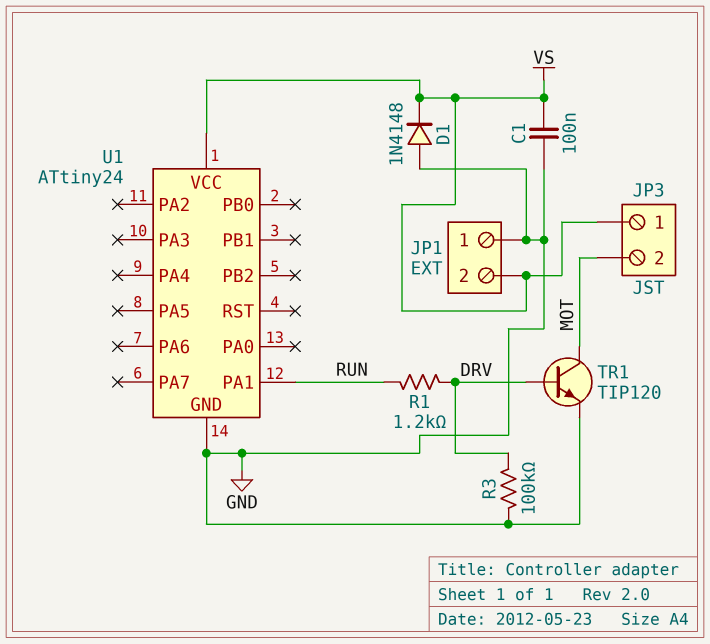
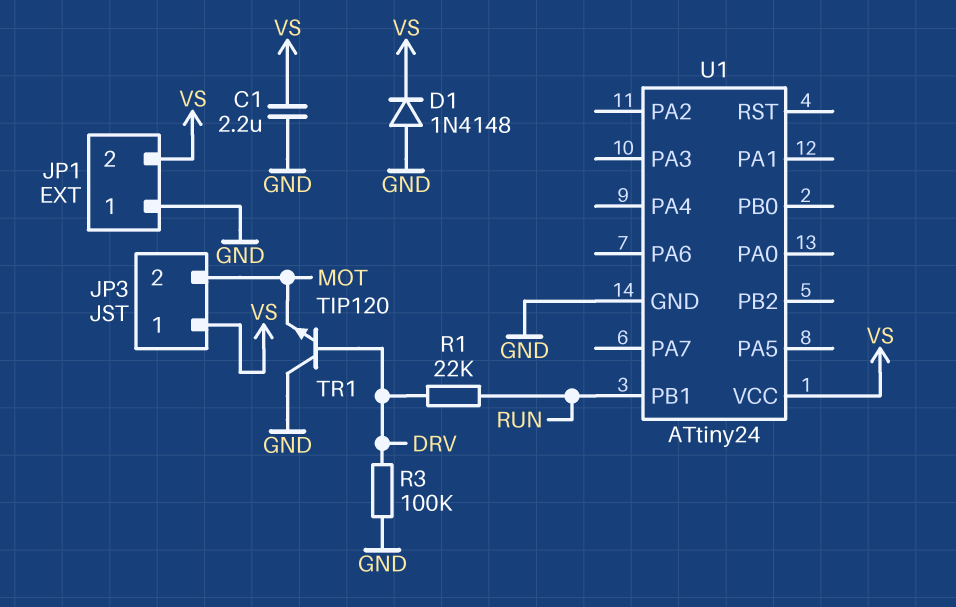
C1: 100nF (GND, VS) -> 2.2uF (GND, VS)
R1: 1.2k (DRV, RUN) -> 22k (DRV, RUN)
TR1: NPN TIP120 (B DRV, C MOT, E GND) -> NPN TIP120 (B DRV, C GND, E MOT)
U1 pin PA1: RUN -> none
U1 pin PB1: none -> RUN

